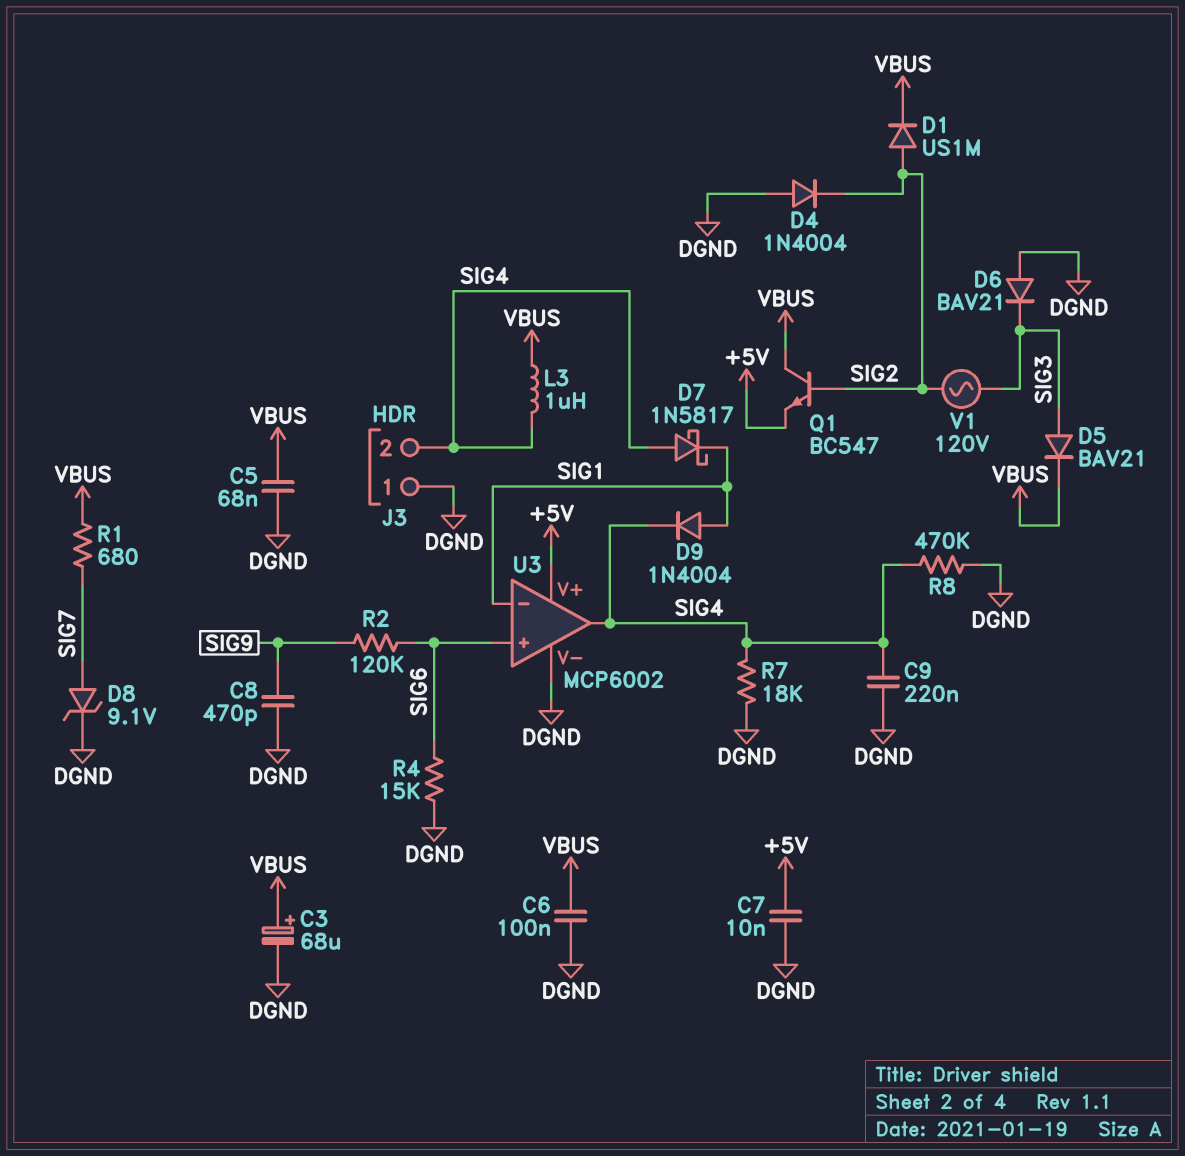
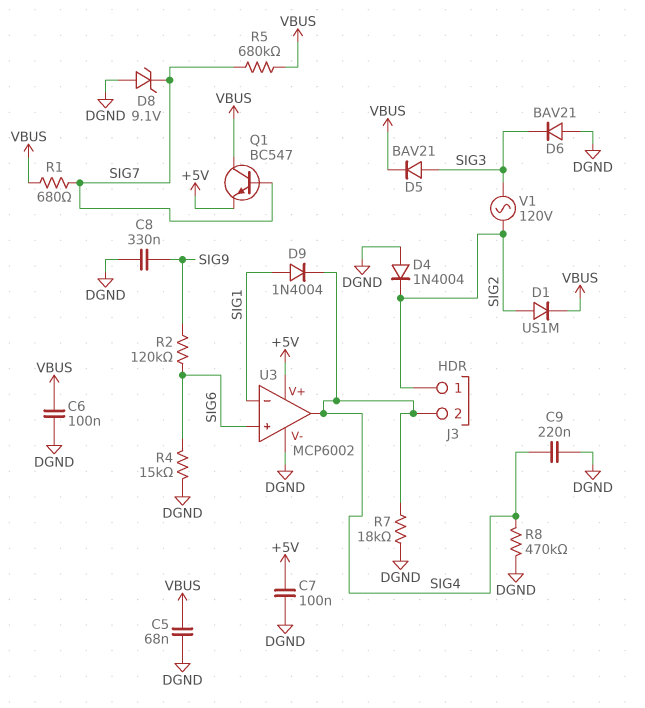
C3: 68uF (plus VBUS, minus DGND) -> none
C7: 10nF (+5V, DGND) -> 100nF (+5V, DGND)
C8: 470pF (DGND, SIG9) -> 330nF (DGND, SIG9)
D7: schottky 1N5817 (A SIG4, K SIG1) -> none
D8: zener 9.1V (A SIG7, K DGND) -> zener 9.1V (A DGND, K SIG7)
J3 pin 1: DGND -> SIG2
L3: 1uH (SIG4, VBUS) -> none
Q1: NPN BC547 (B SIG2, C VBUS, E +5V) -> NPN BC547 (B SIG7, C VBUS, E +5V)
R5: none -> 680k (SIG7, VBUS)

